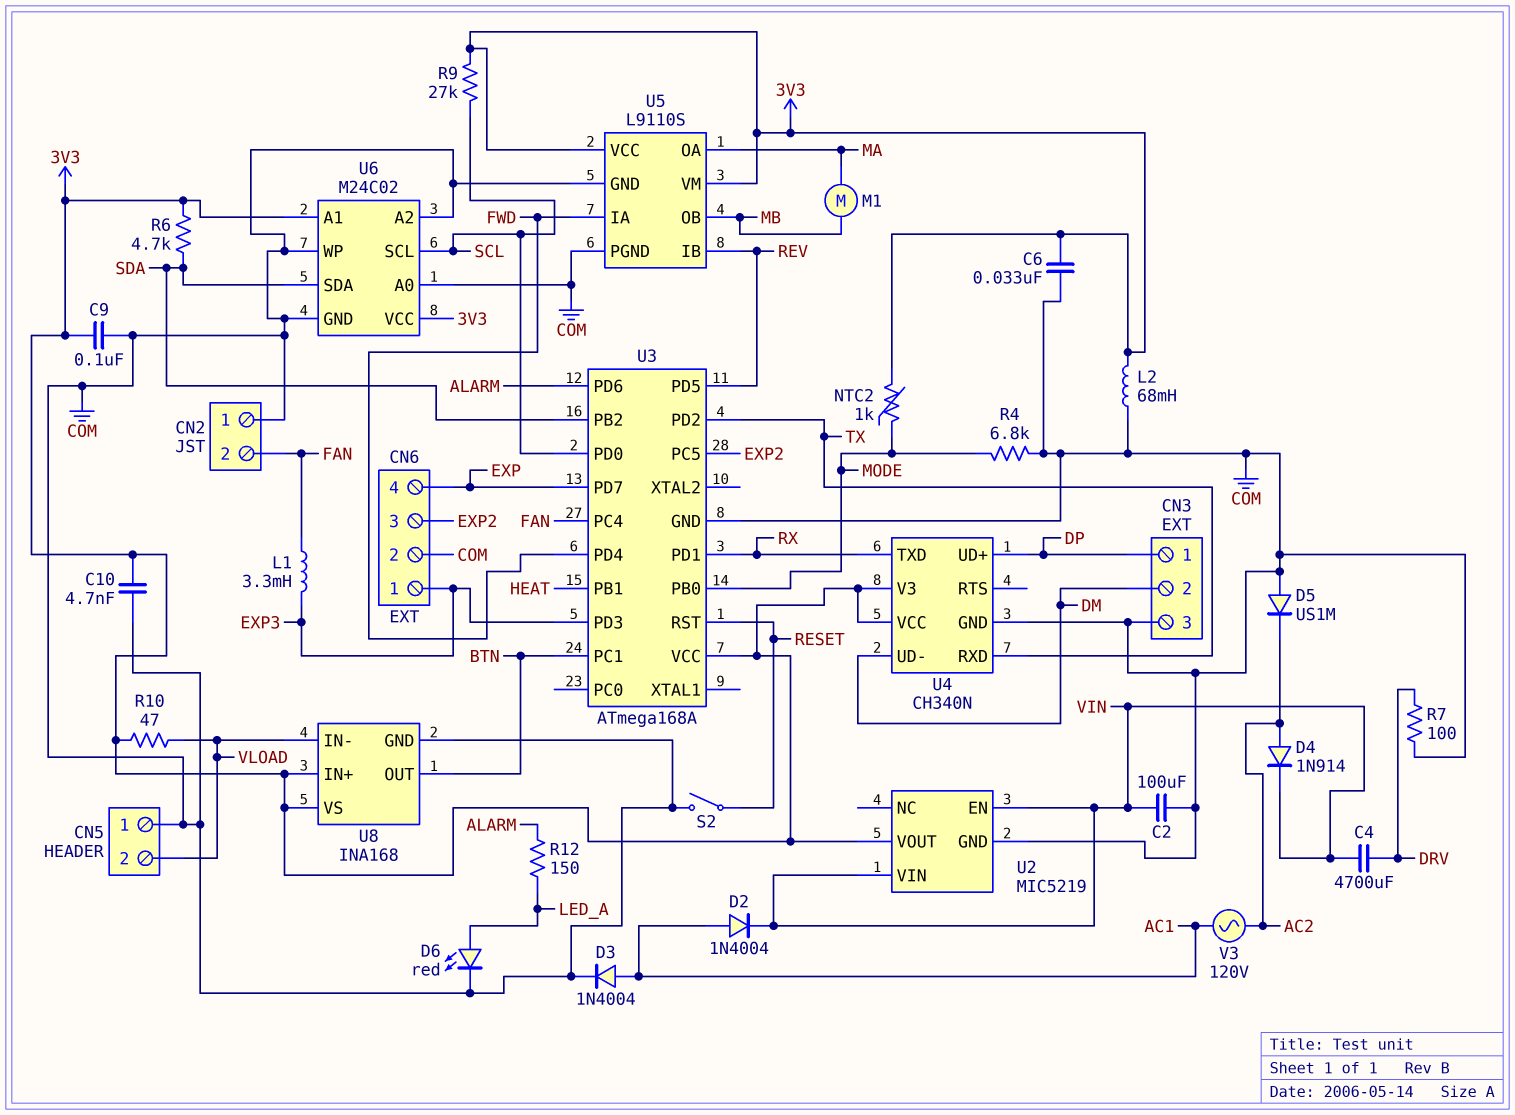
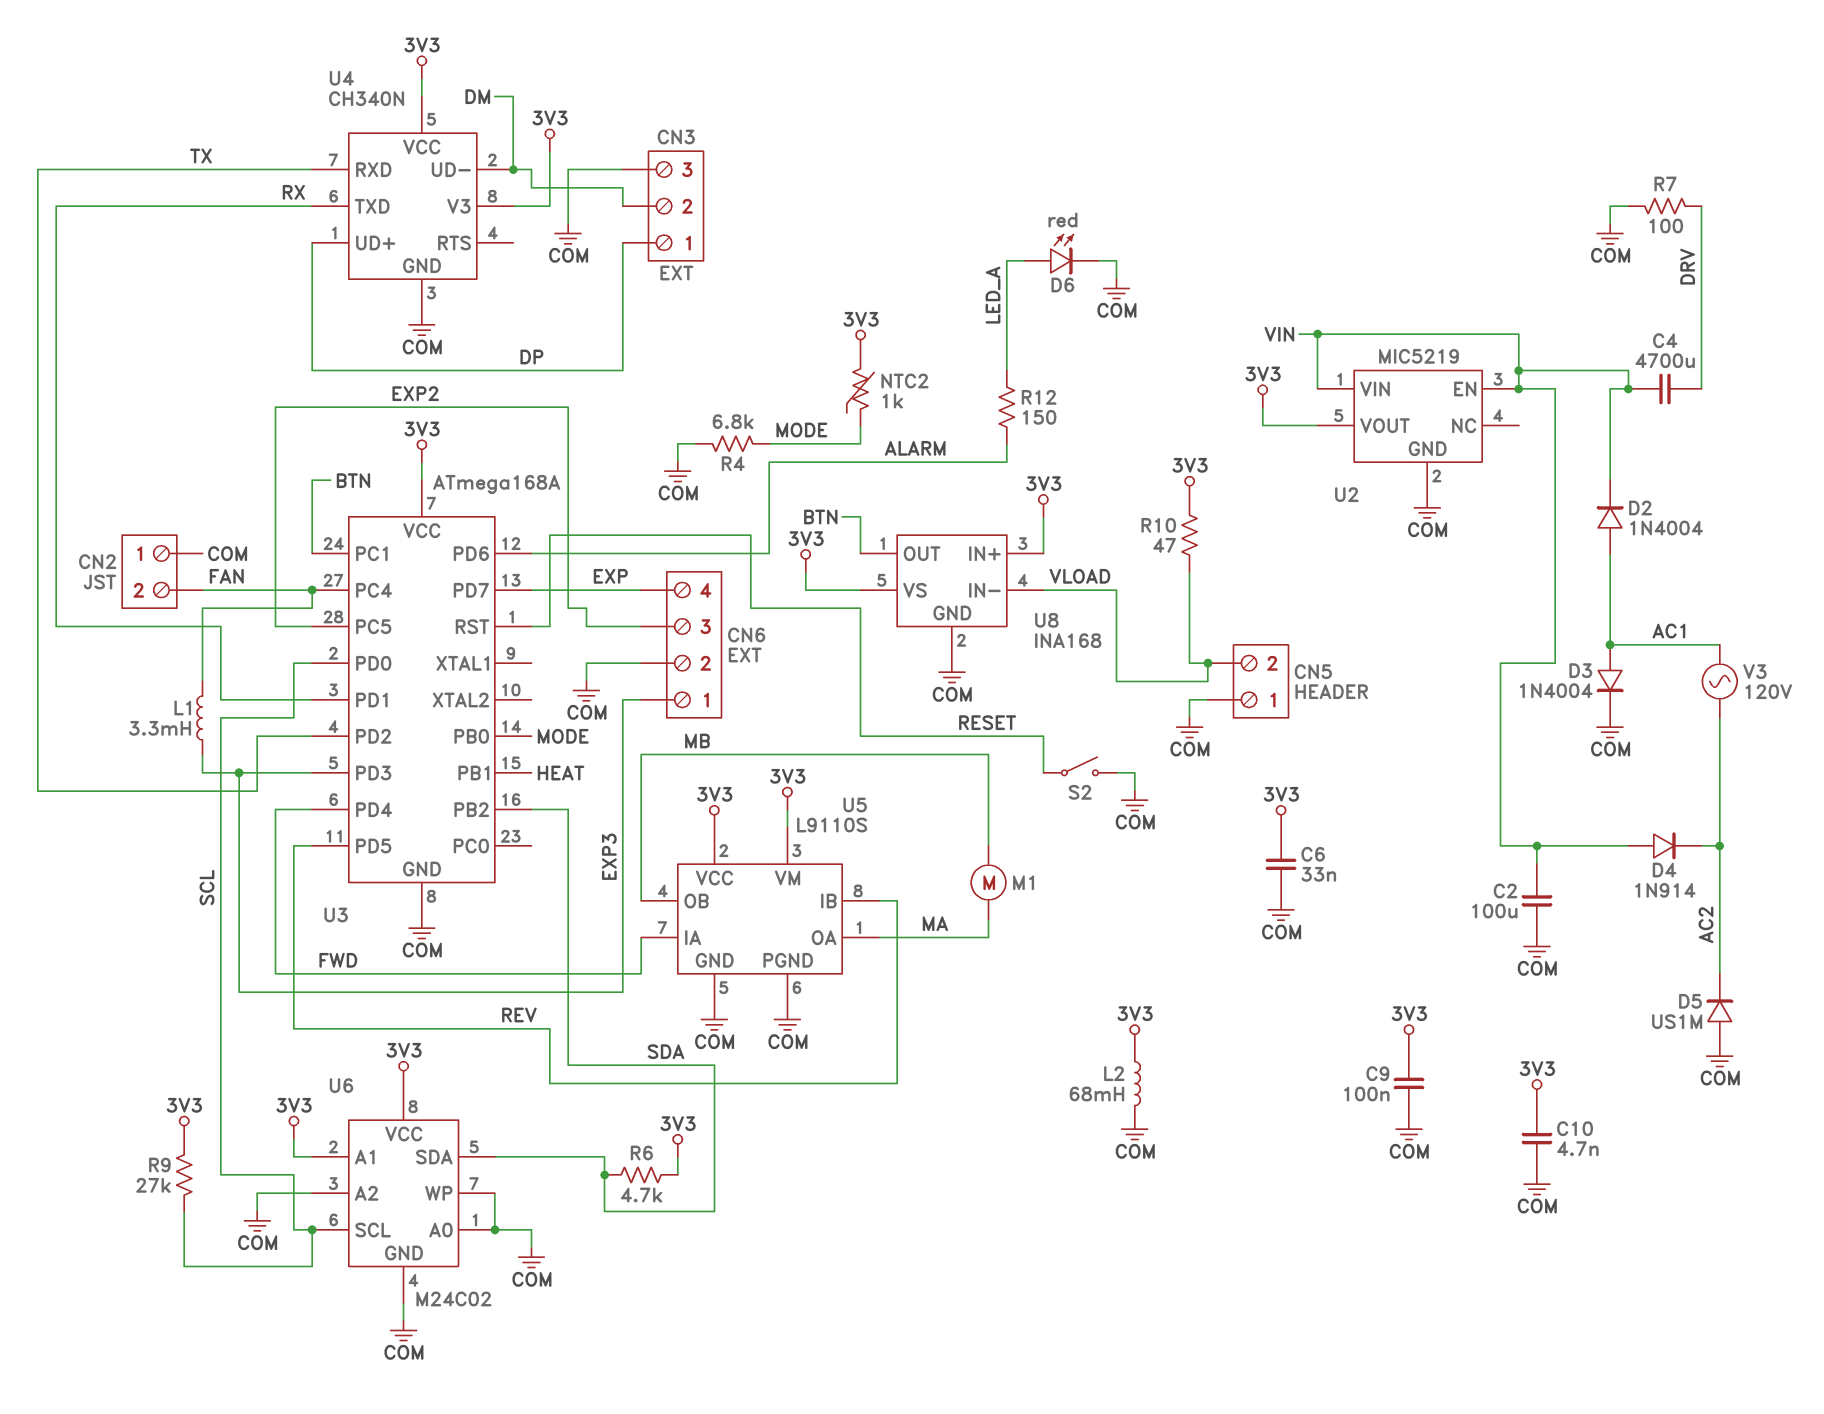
D4: diode 1N914 (A AC2, K VIN) -> diode 1N914 (A VIN, K AC2)

